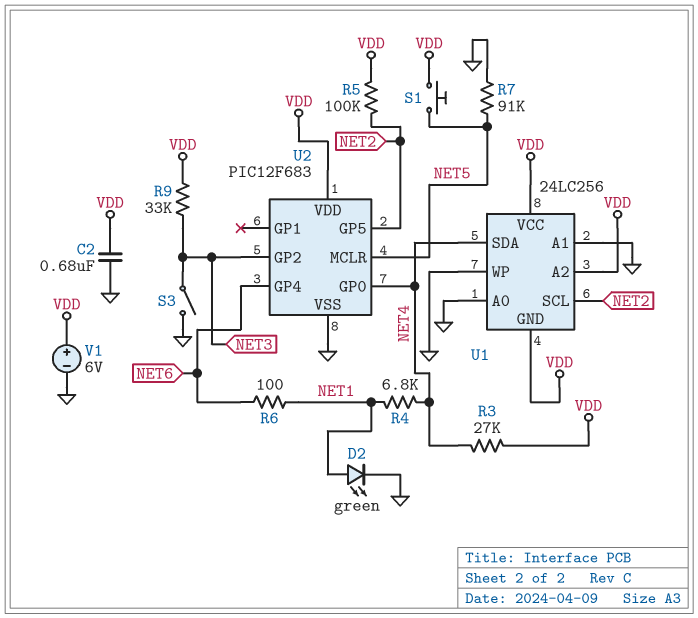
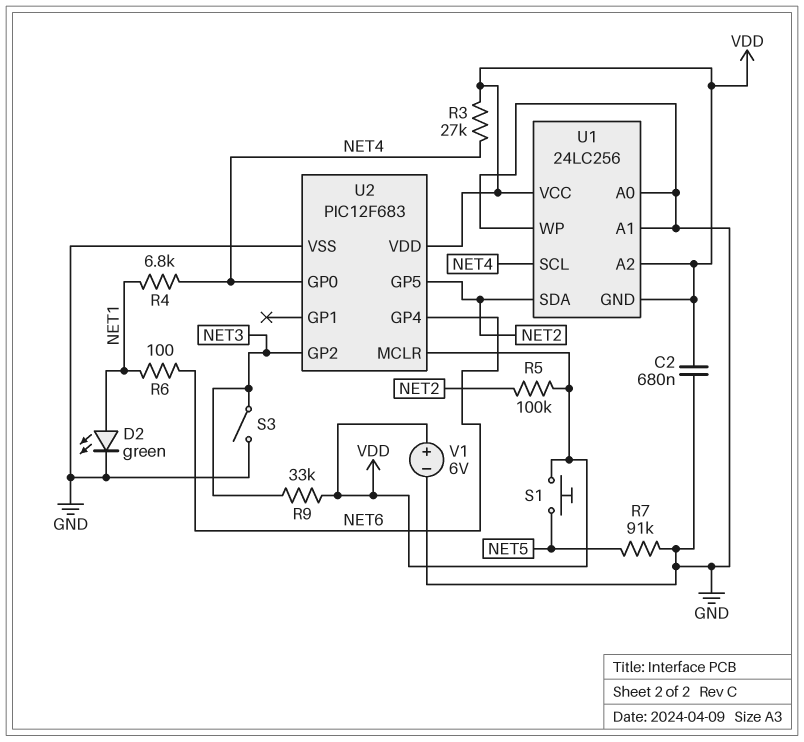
U1 pin SCL: NET2 -> NET4
U1 pin SDA: NET4 -> NET2
U2 pin MCLR: NET5 -> VDD

